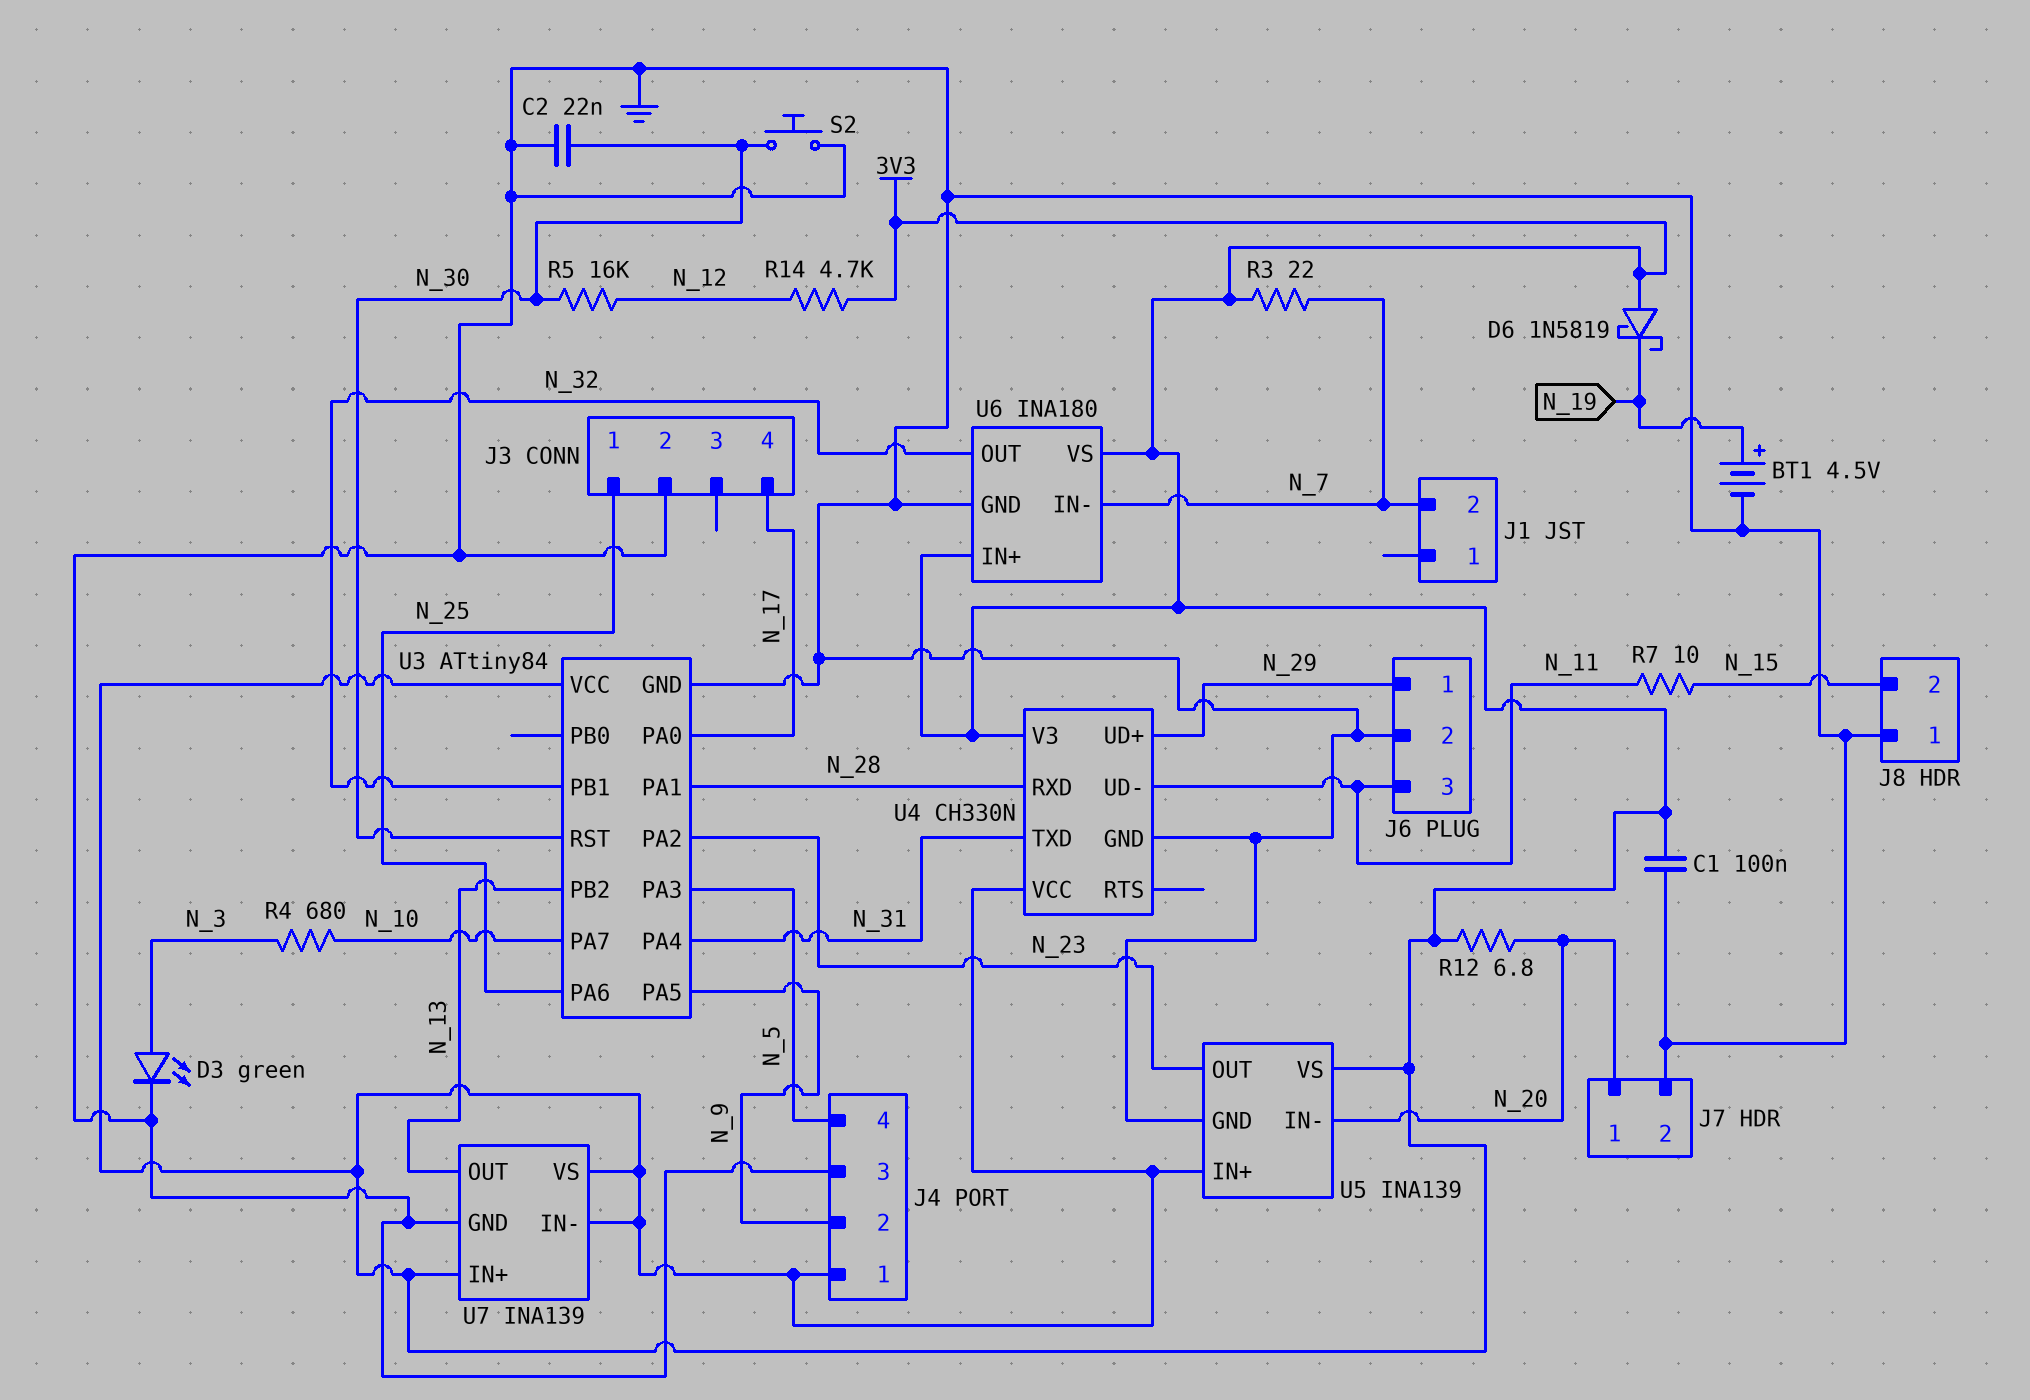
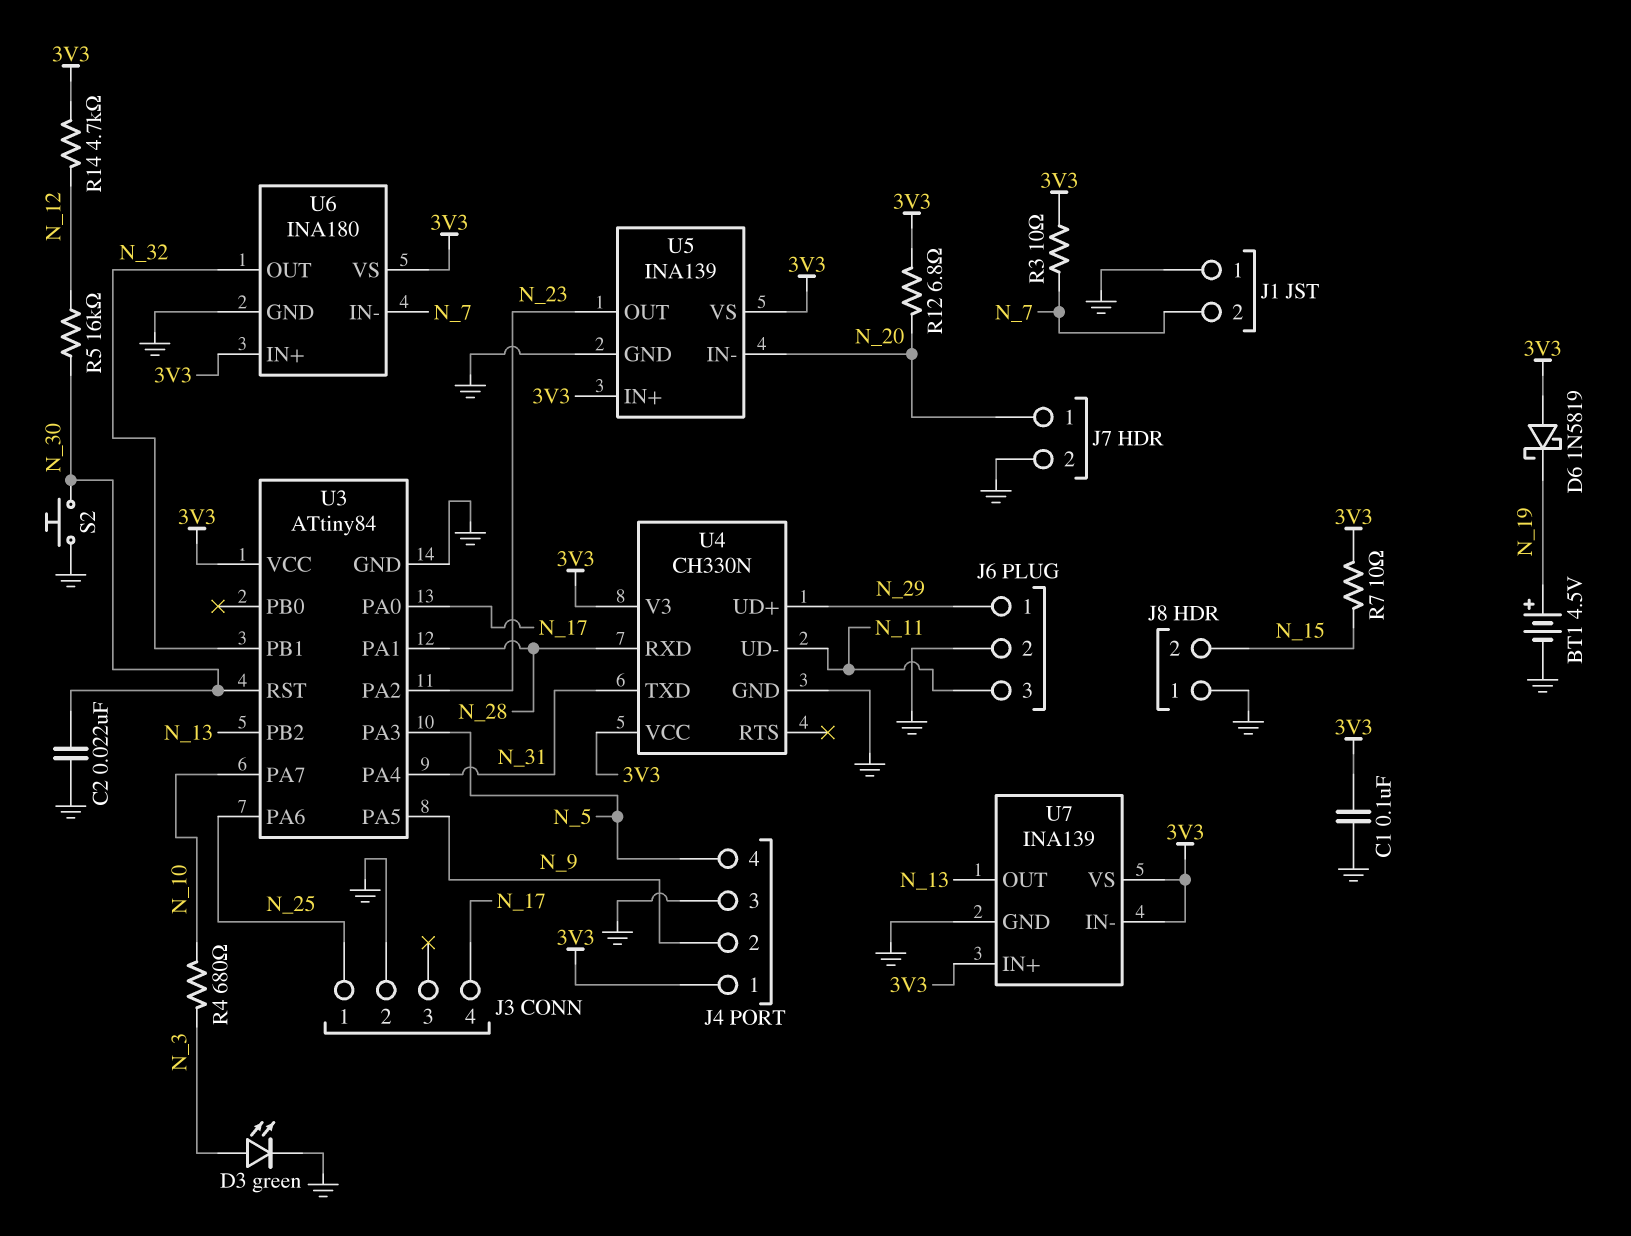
J1 pin 1: none -> GND
R3: 22 (3V3, N_7) -> 10 (3V3, N_7)
R7: 10 (N_11, N_15) -> 10 (3V3, N_15)

